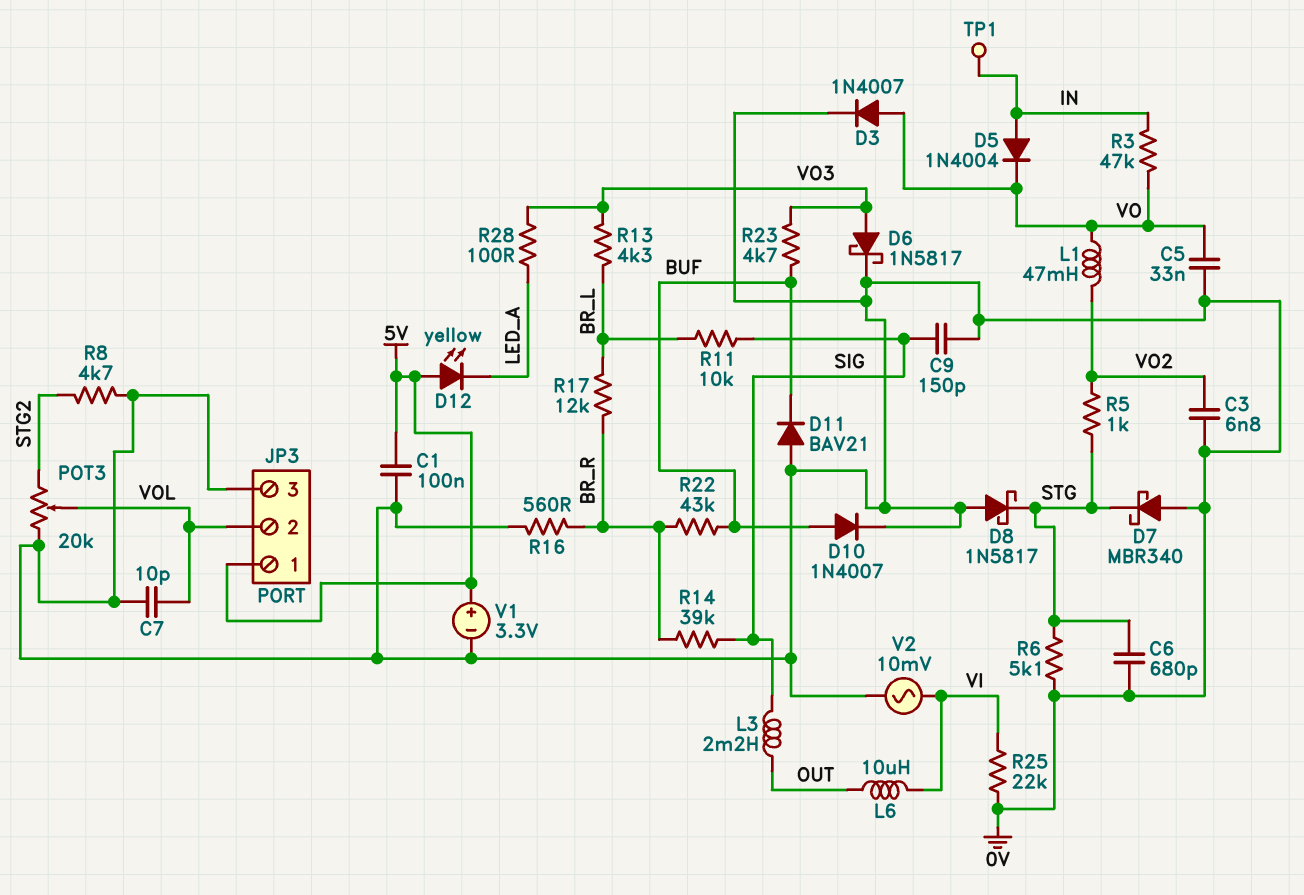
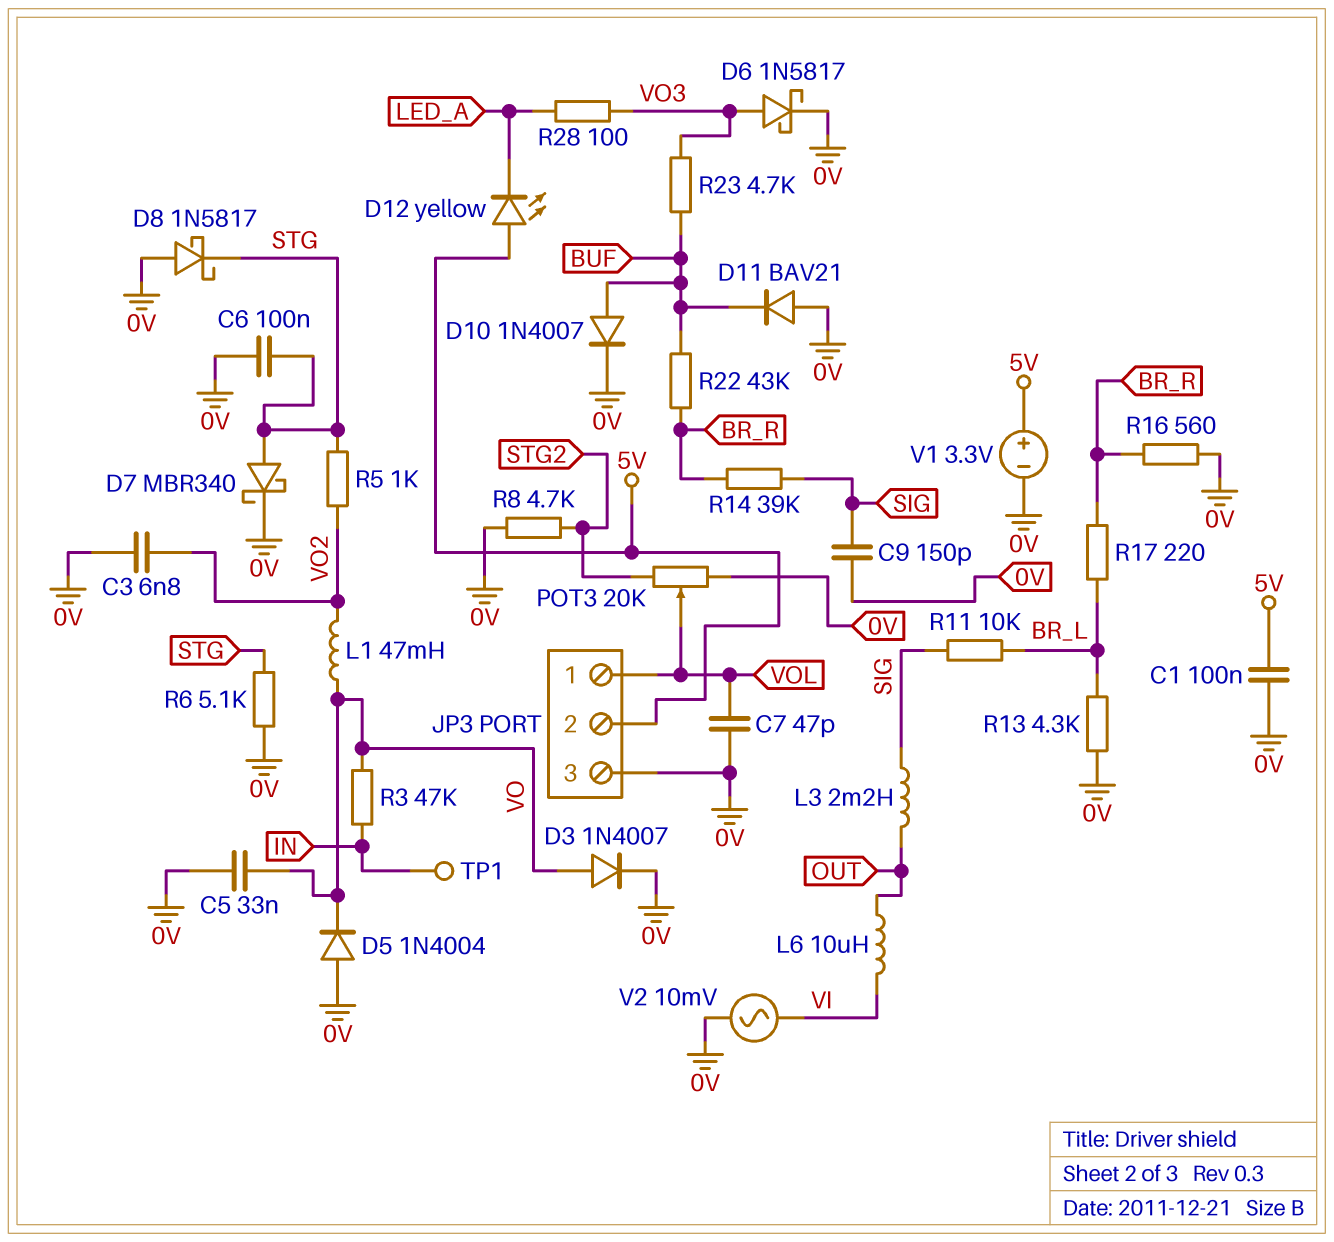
C6: 680pF (0V, STG) -> 100nF (0V, STG)
C7: 10pF (0V, VOL) -> 47pF (0V, VOL)
D5: diode 1N4004 (A IN, K VO) -> diode 1N4004 (A 0V, K VO)
D7: schottky MBR340 (A 0V, K STG) -> schottky MBR340 (A STG, K 0V)
JP3 pin 1: 5V -> VOL
JP3 pin 2: VOL -> 5V
R13: 4.3k (BR_L, VO3) -> 4.3k (0V, BR_L)
R17: 12k (BR_L, BR_R) -> 220 (BR_L, BR_R)
R25: 22k (0V, VI) -> none

